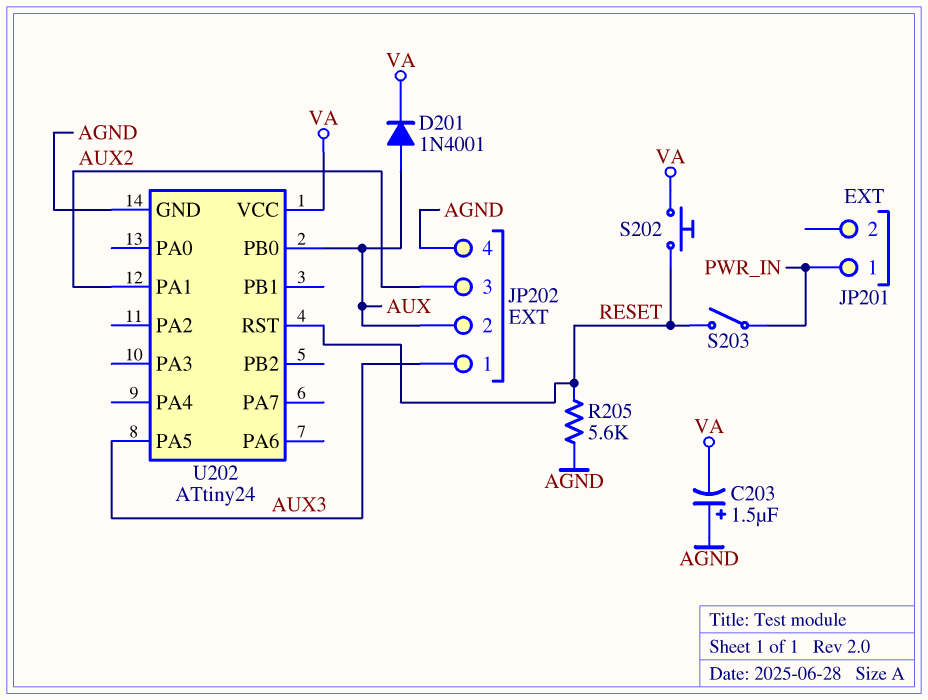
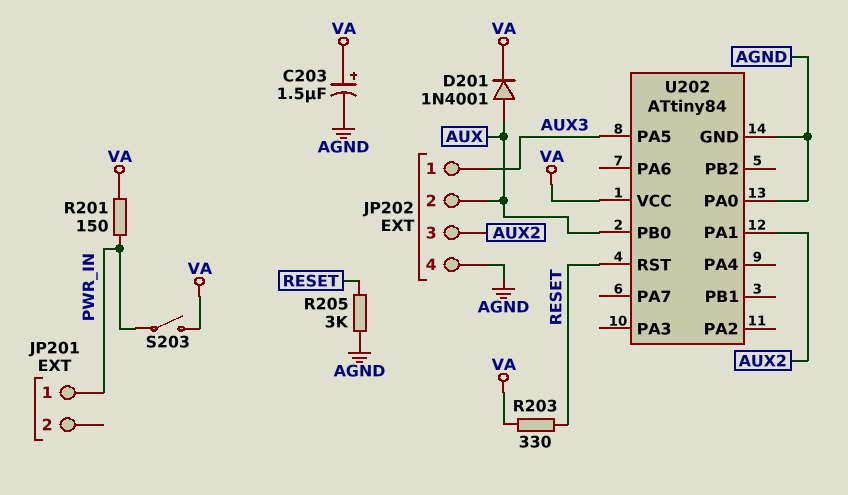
C203: 1.5uF (plus AGND, minus VA) -> 1.5uF (plus VA, minus AGND)
R201: none -> 150 (PWR_IN, VA)
R203: none -> 330 (RESET, VA)
R205: 5.6k (AGND, RESET) -> 3k (AGND, RESET)
S202: button (RESET, VA) -> none
S203: switch (PWR_IN, RESET) -> switch (PWR_IN, VA)
U202: ATtiny24 -> ATtiny84
U202 pin PA0: none -> AGND

